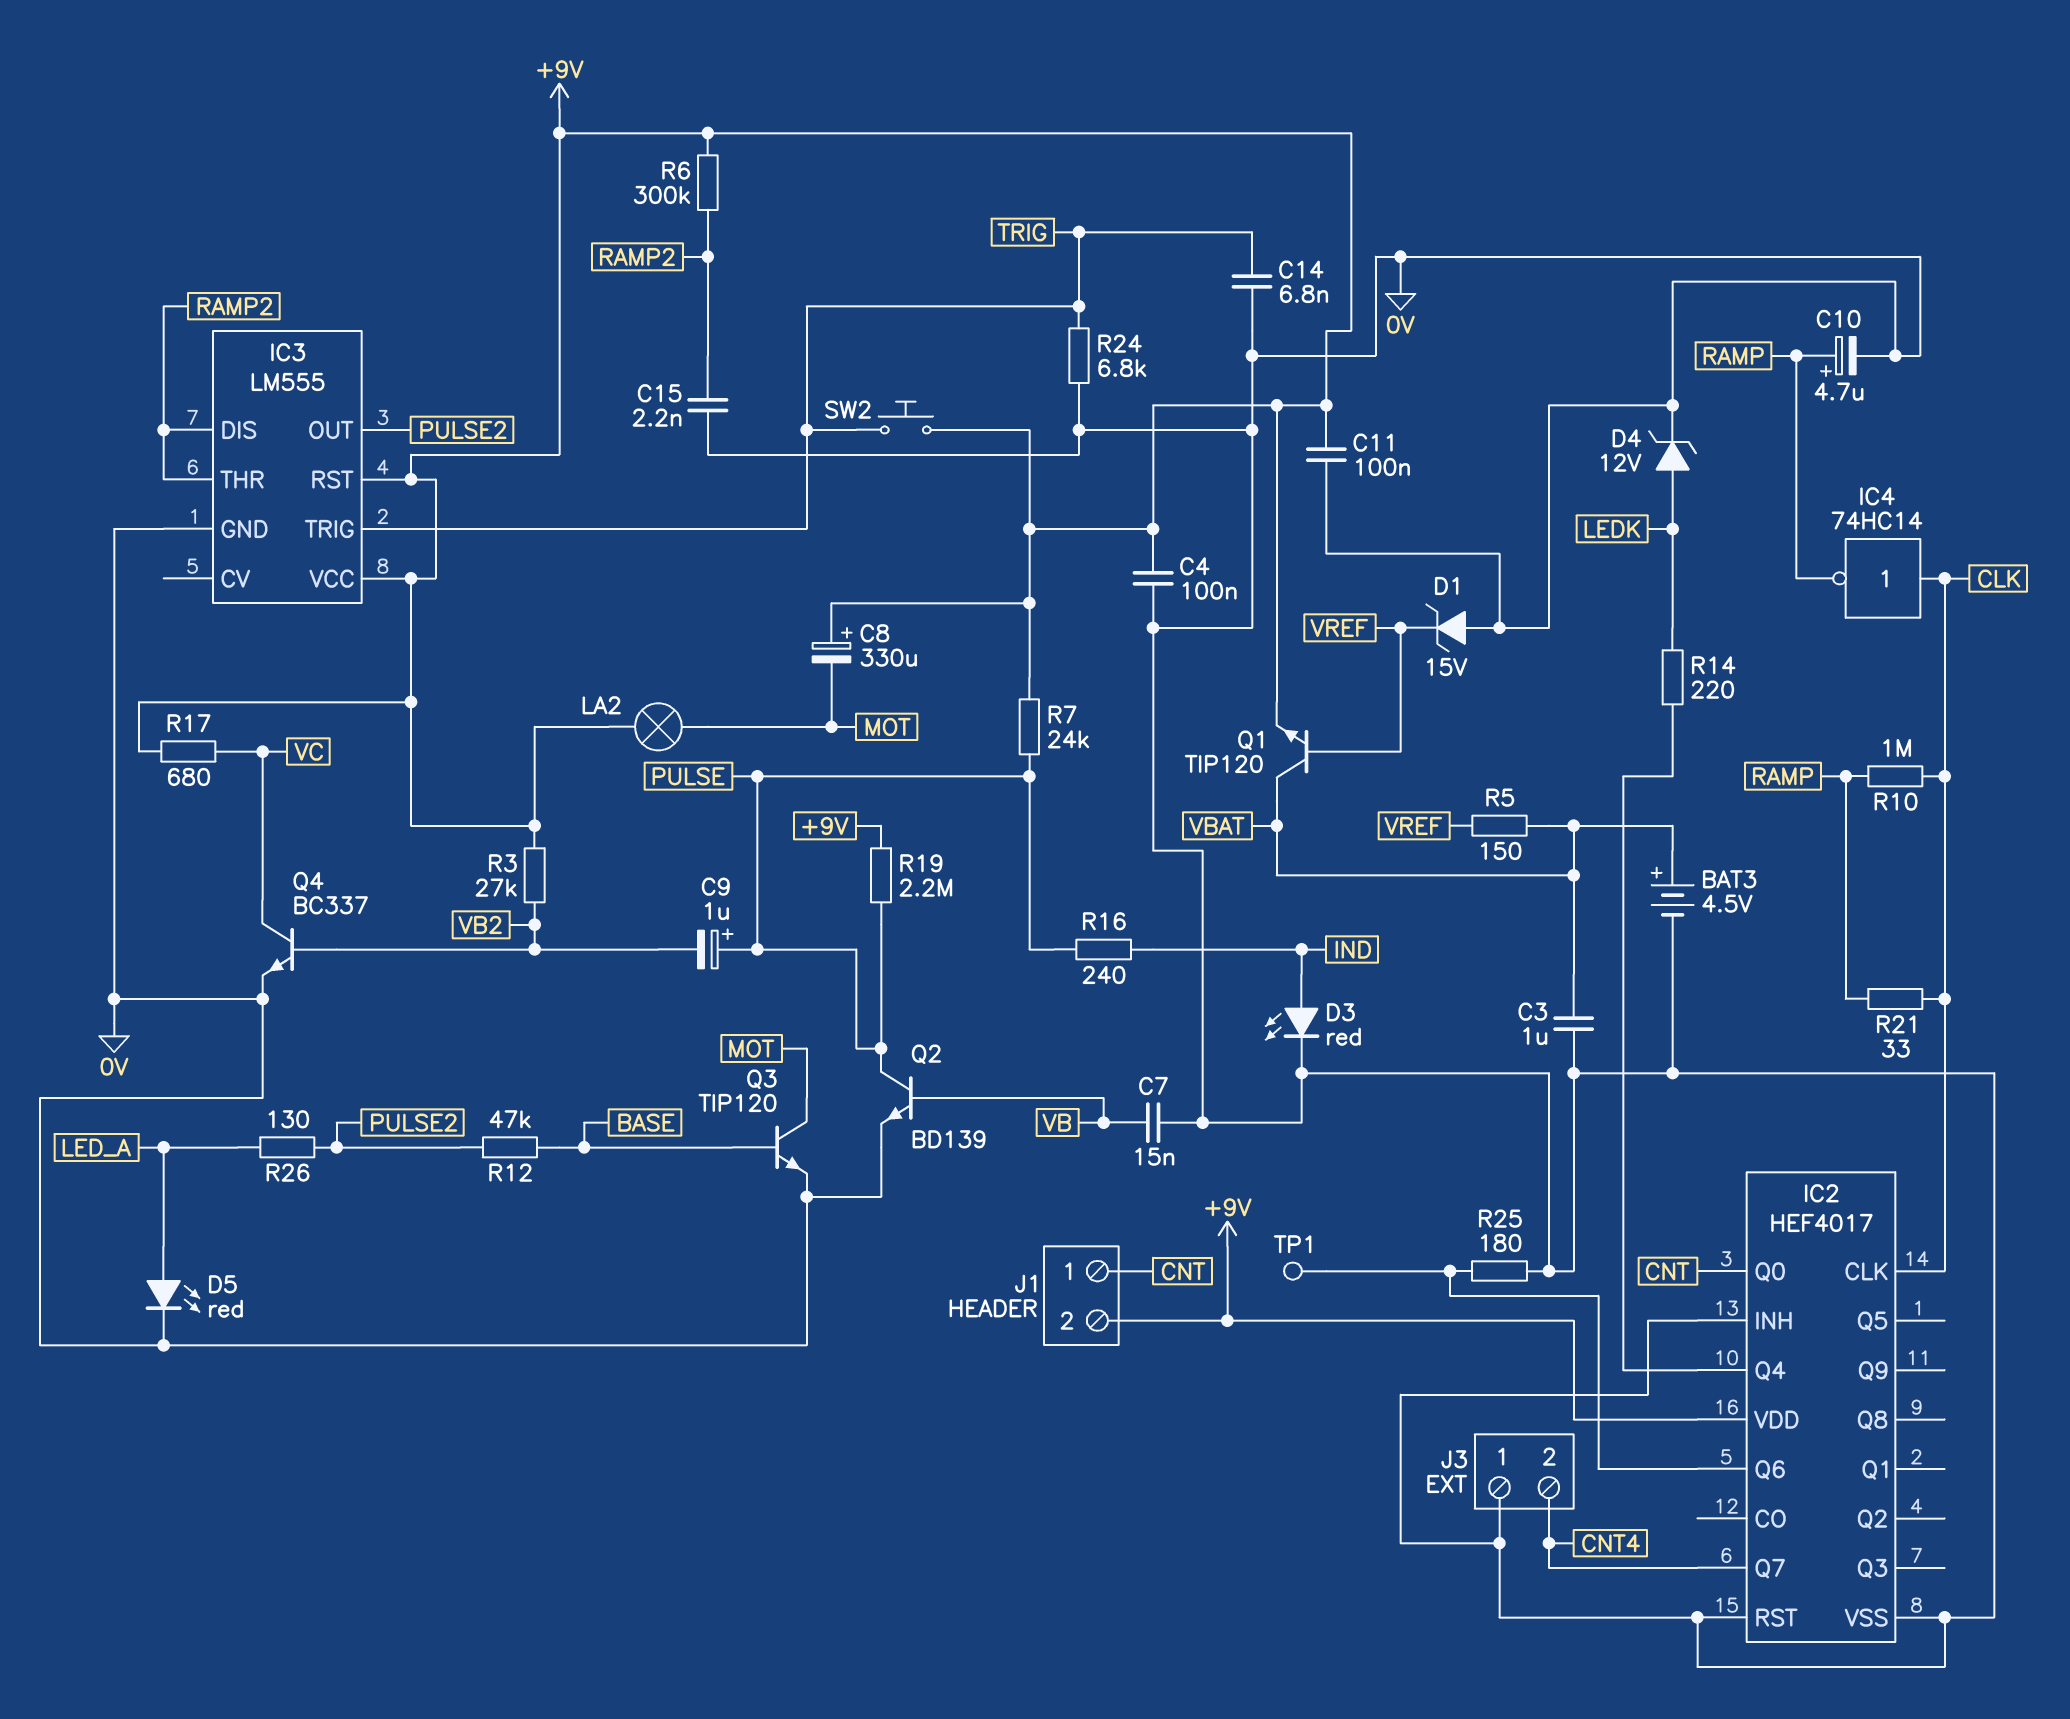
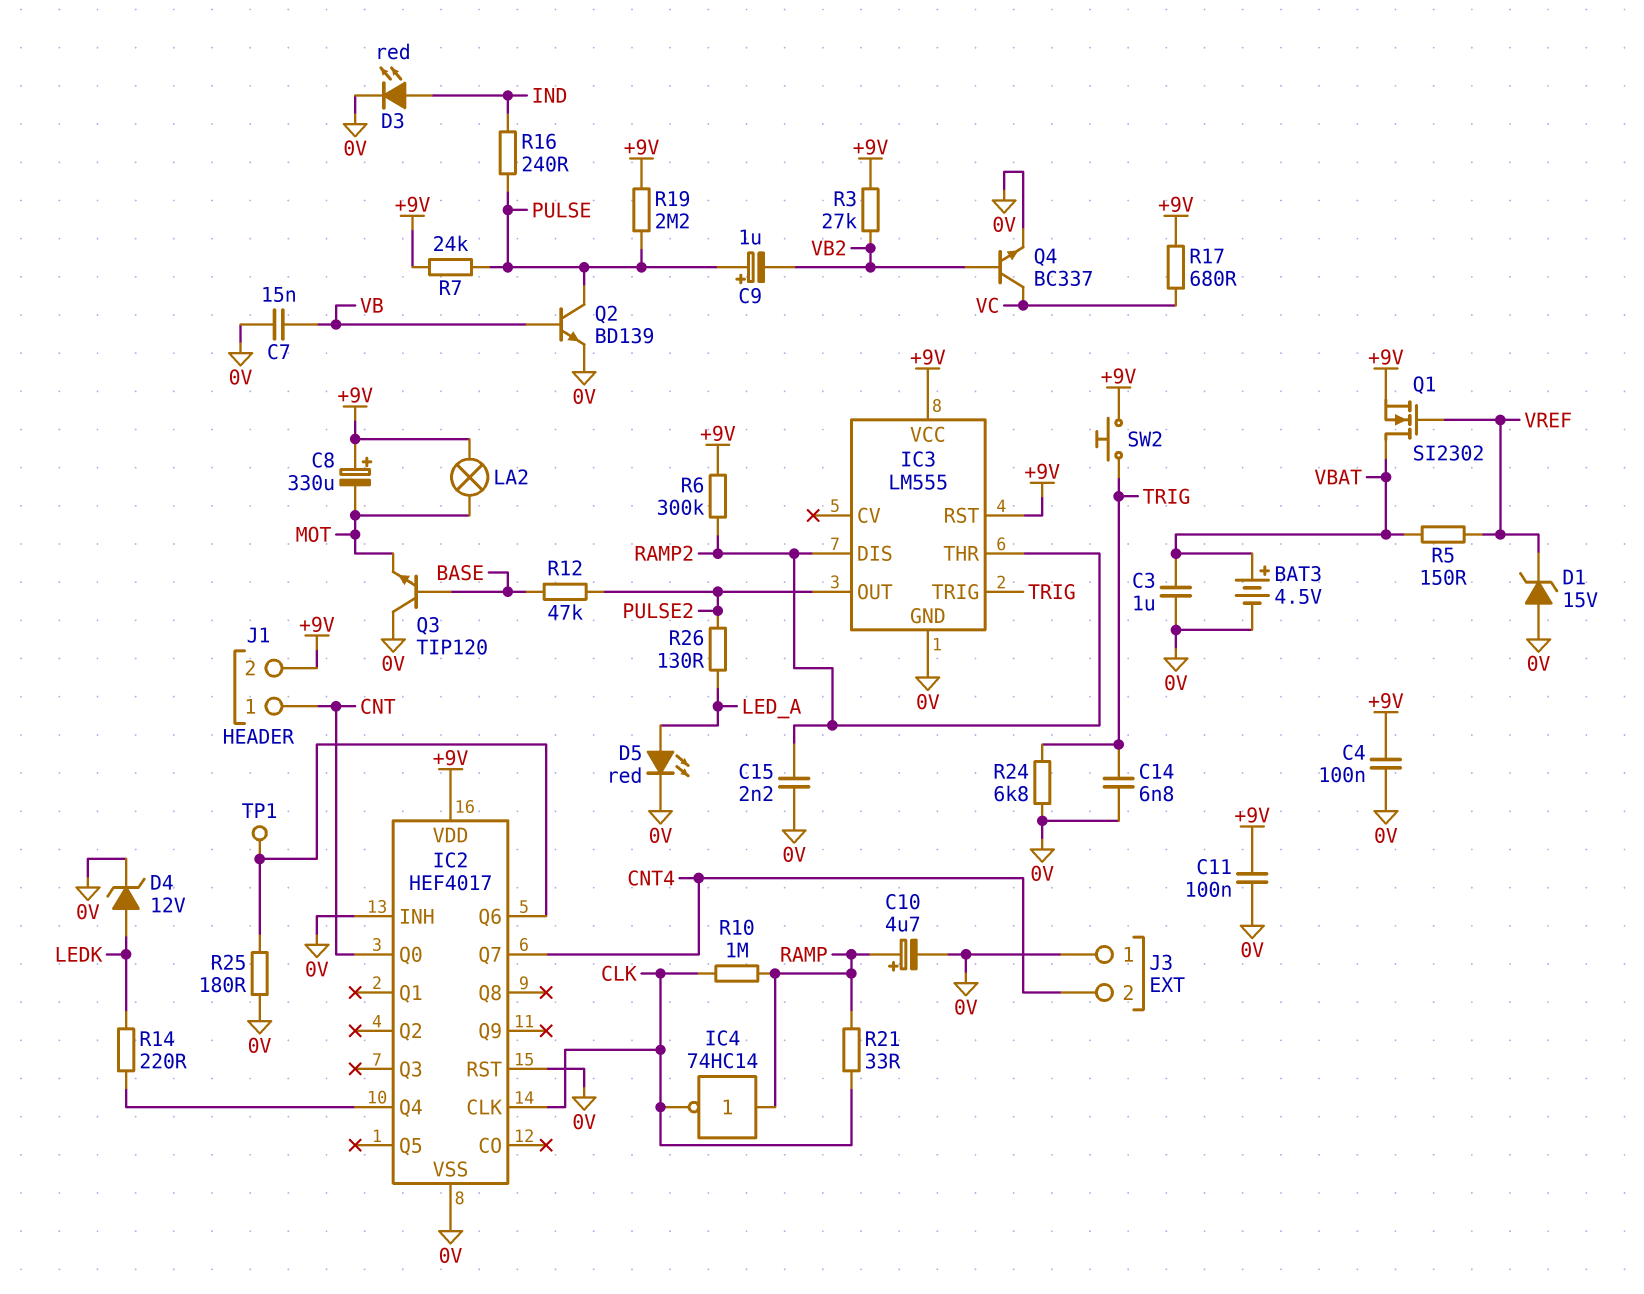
IC4: NOT 74HC14 (in CLK, out RAMP) -> NOT 74HC14 (in RAMP, out CLK)
Q1: NPN TIP120 (B VREF, C VBAT, E +9V) -> NMOS SI2302 (G VREF, D VBAT, S +9V)
Q3: NPN TIP120 (B BASE, C MOT, E 0V) -> NPN TIP120 (B BASE, C 0V, E MOT)

